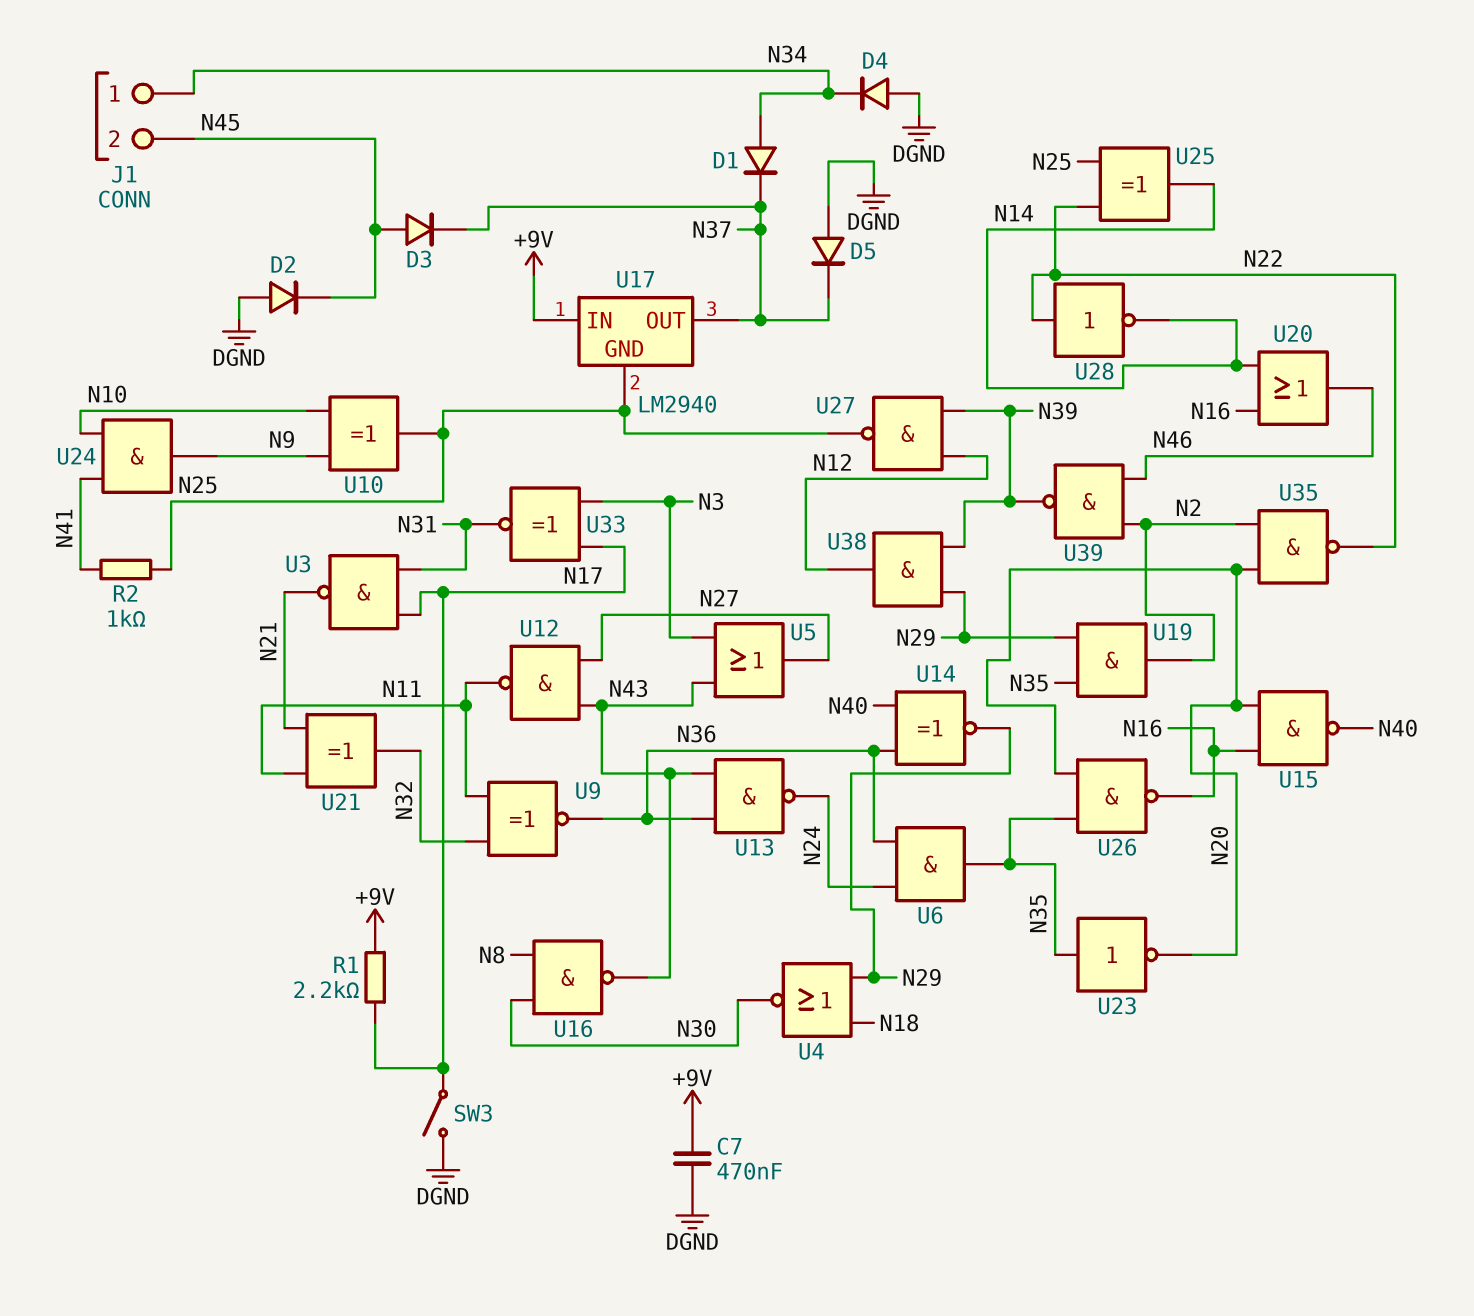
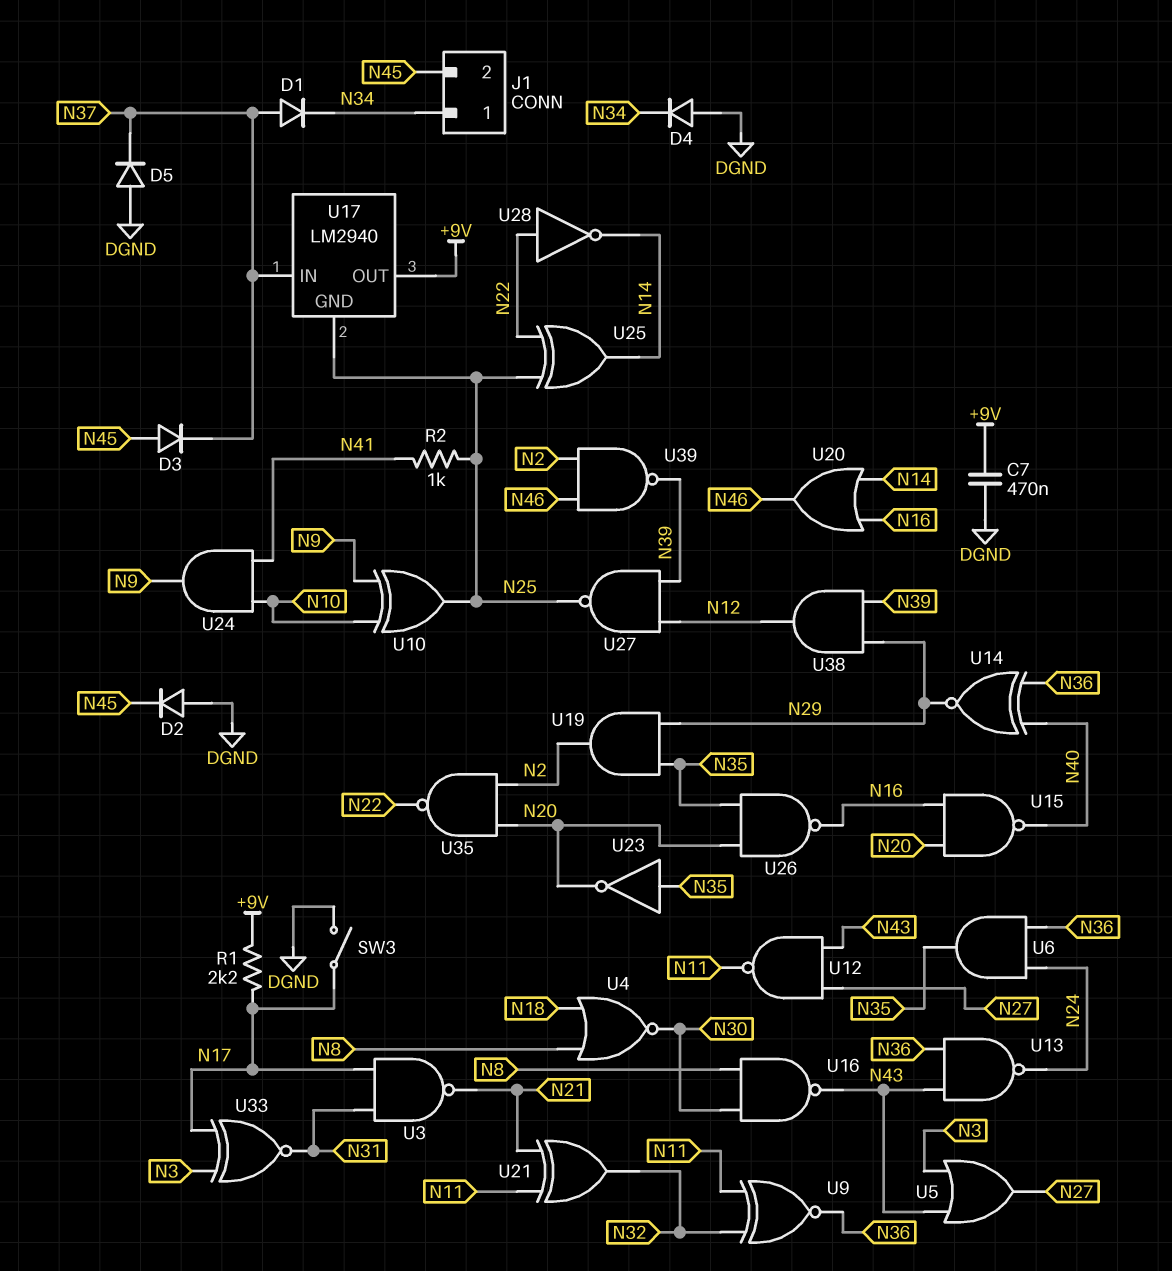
D1: diode (A N34, K N37) -> diode (A N37, K N34)
U4: NOR (in N18, in N29, out N30) -> NOR (in N8, in N18, out N30)
U17 pin IN: +9V -> N37
U17 pin OUT: N37 -> +9V

